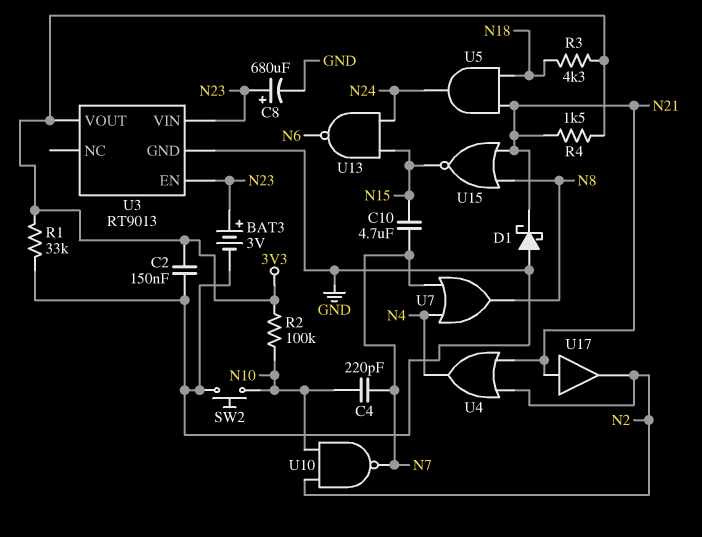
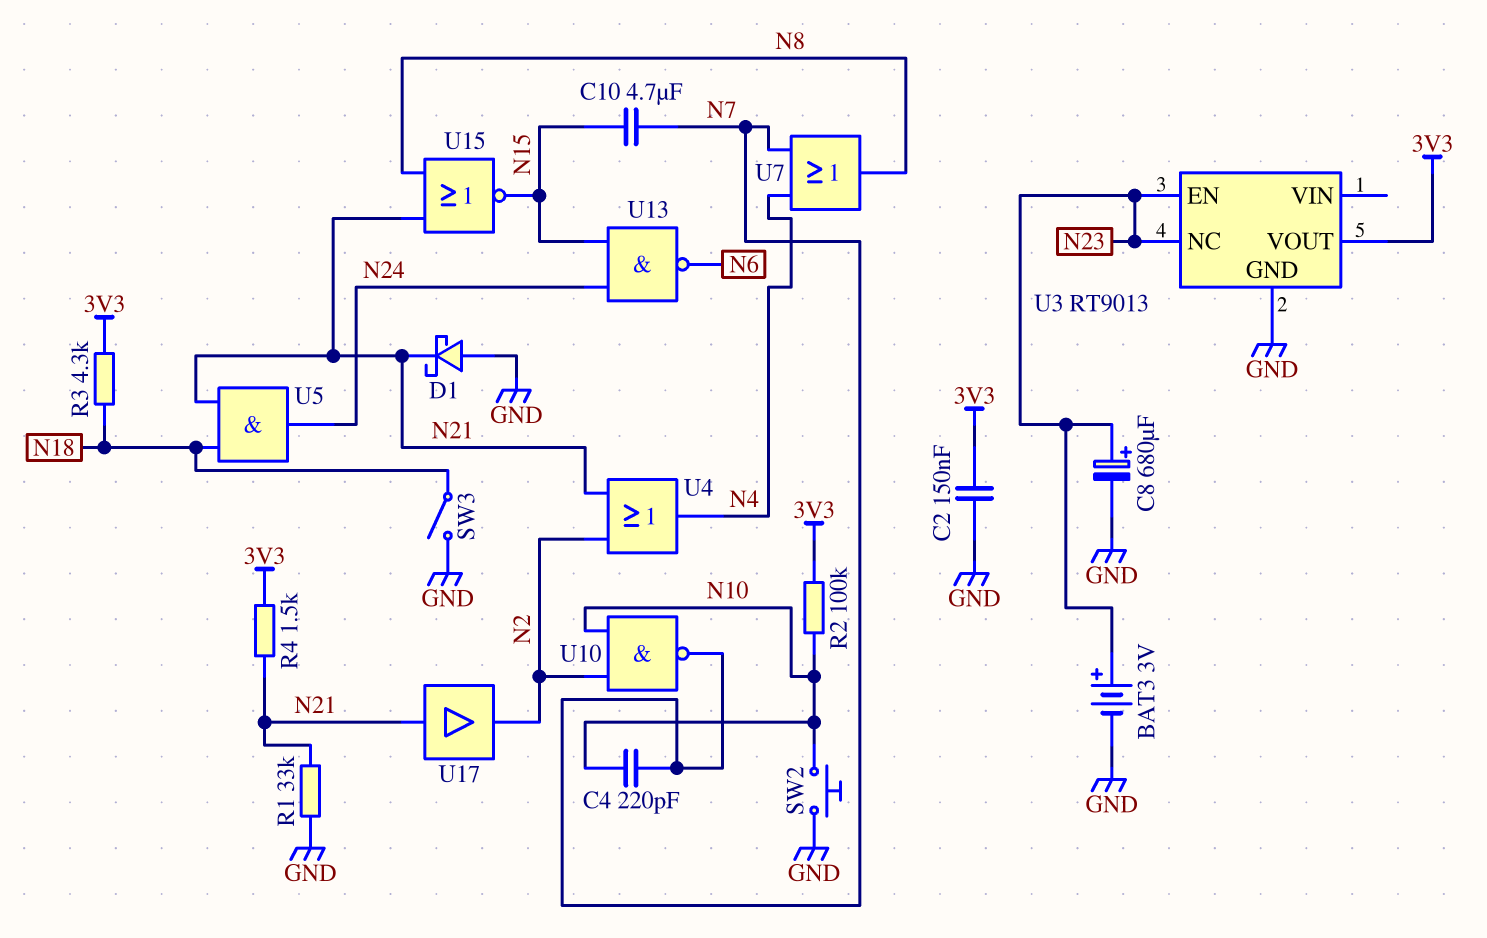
R1: 33k (3V3, GND) -> 33k (GND, N21)
SW3: none -> switch (GND, N18)
U3 pin NC: none -> N23
U3 pin VIN: N23 -> none

